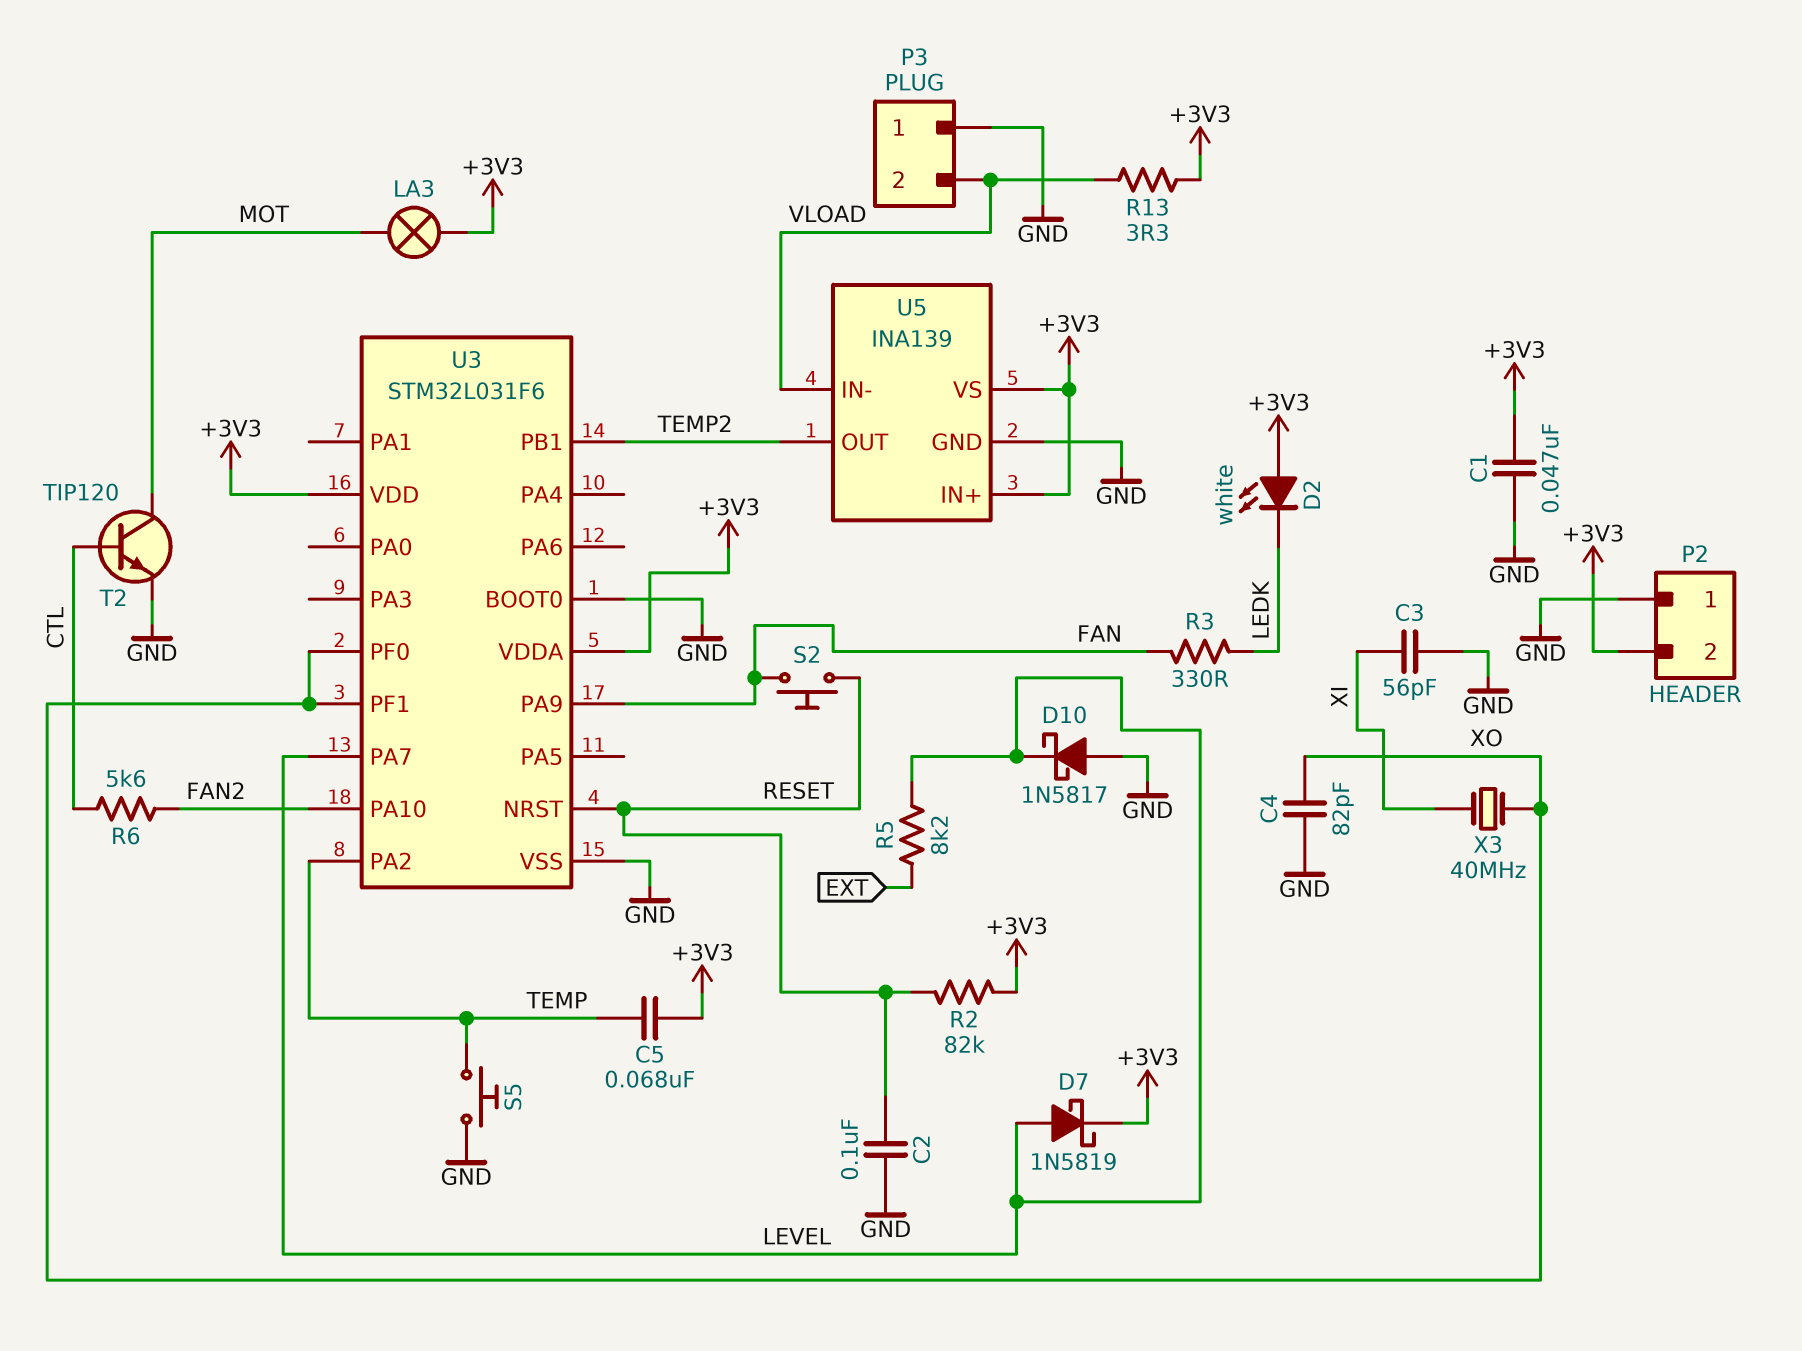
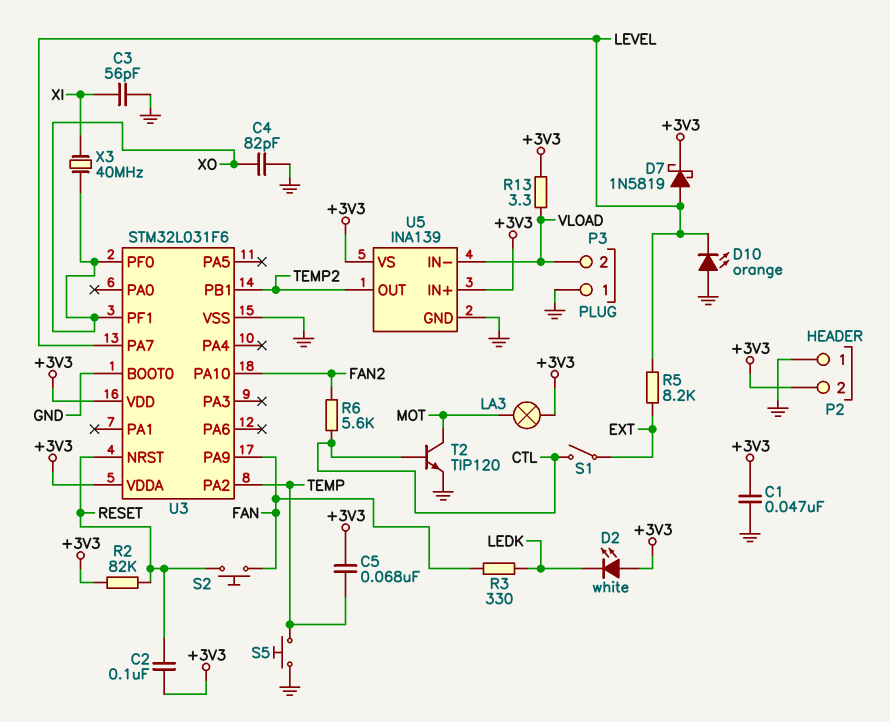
C2: 100nF (GND, RESET) -> 100nF (+3V3, RESET)
D10: schottky 1N5817 (A GND, K LEVEL) -> LED orange (A GND, K LEVEL)
S1: none -> switch (CTL, EXT)

